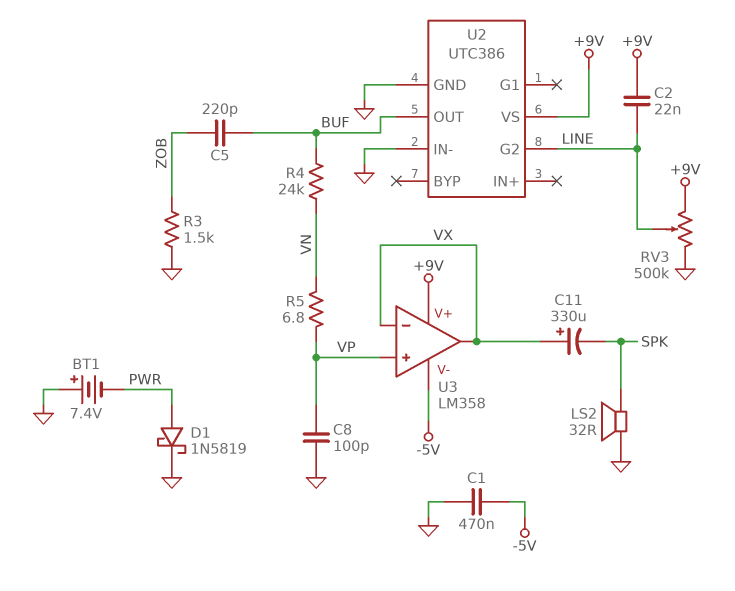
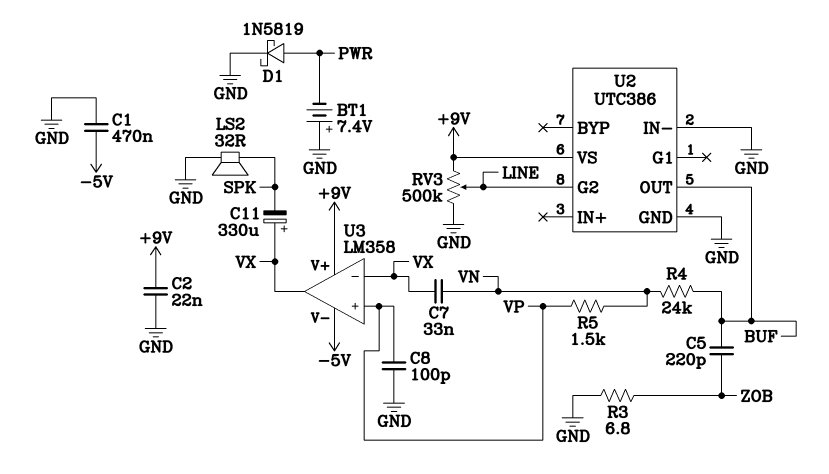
C2: 22nF (+9V, LINE) -> 22nF (+9V, GND)
C7: none -> 33nF (VN, VX)
R3: 1.5k (GND, ZOB) -> 6.8 (GND, ZOB)
R5: 6.8 (VN, VP) -> 1.5k (VN, VP)

